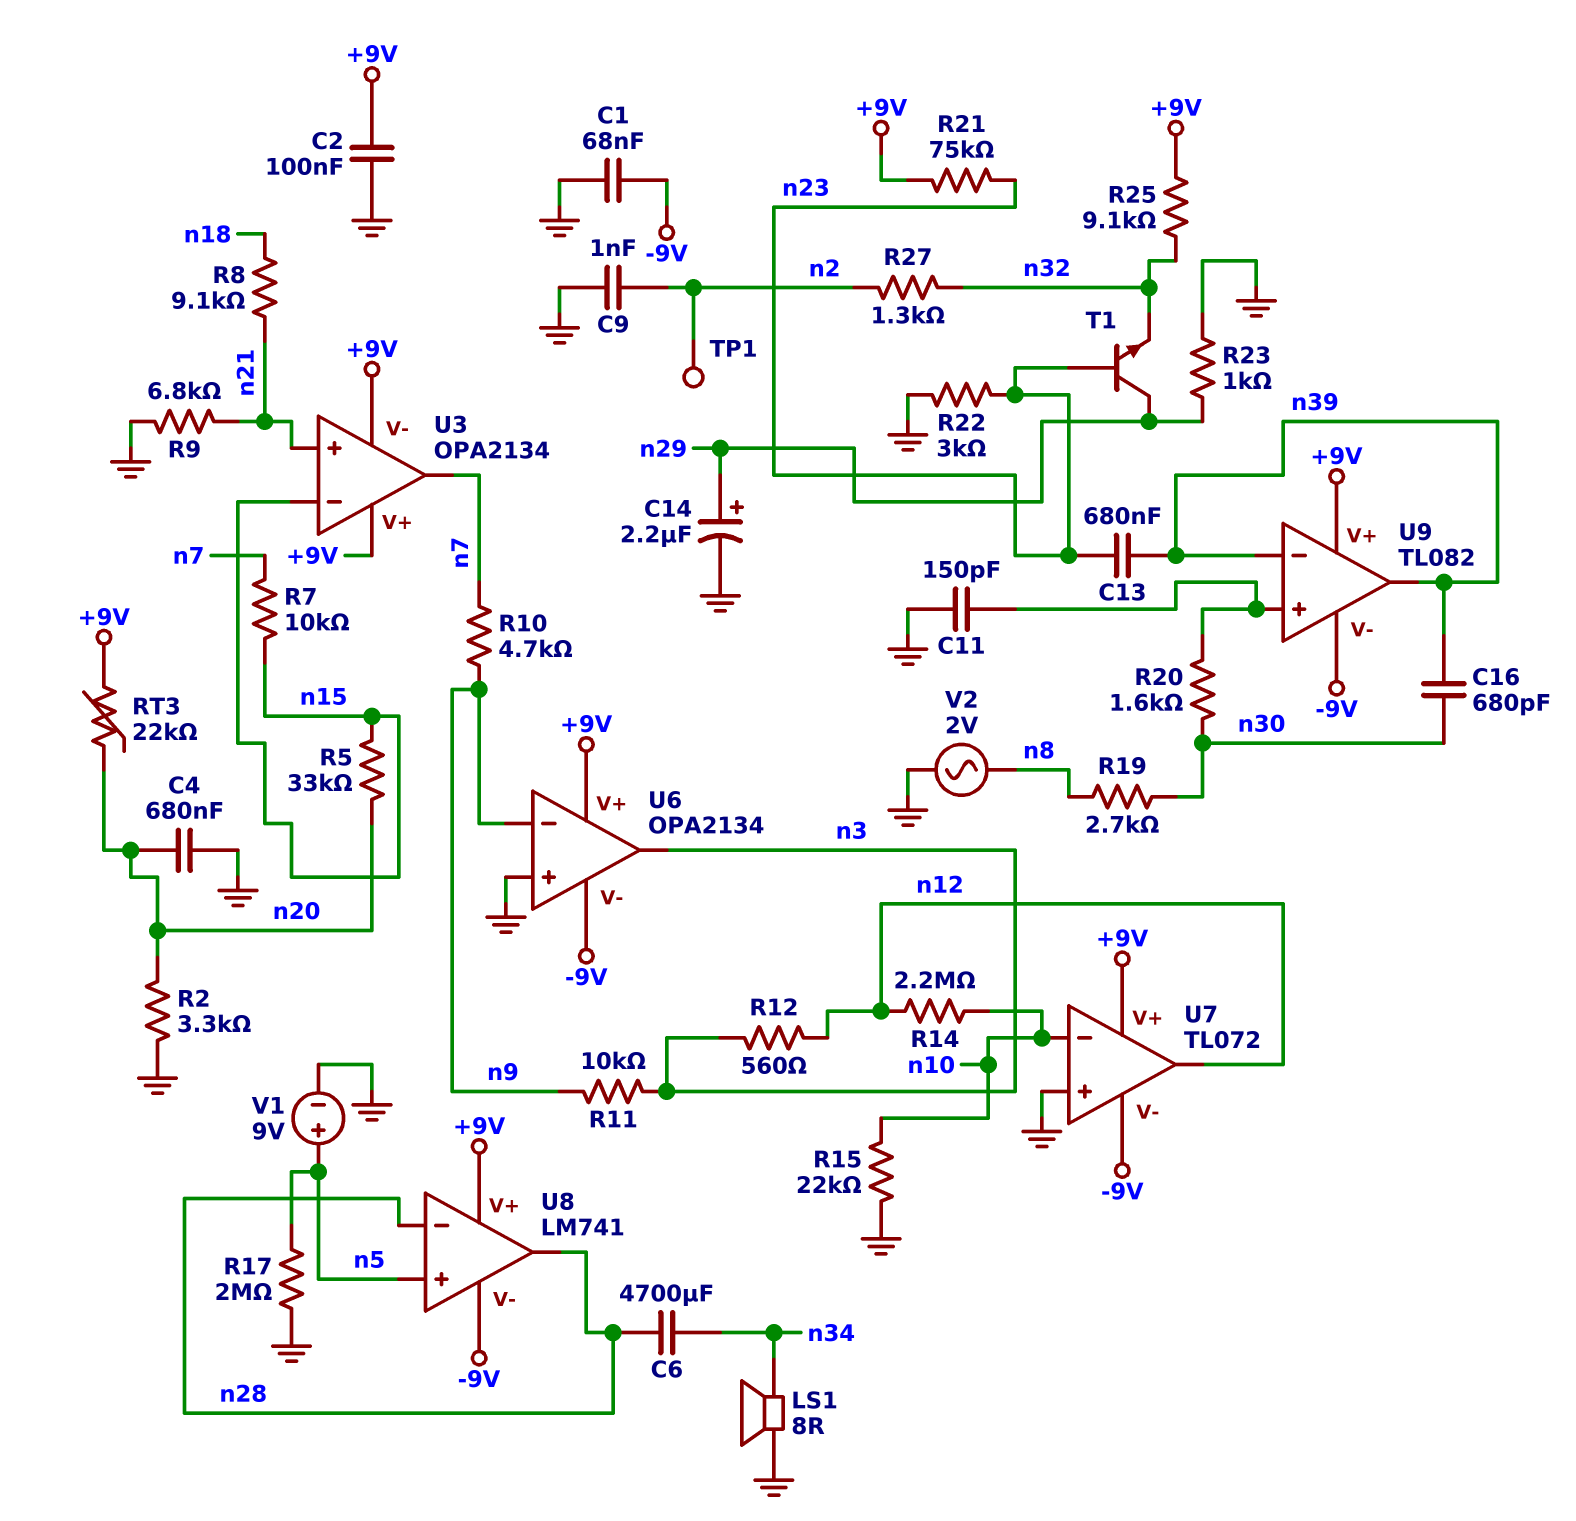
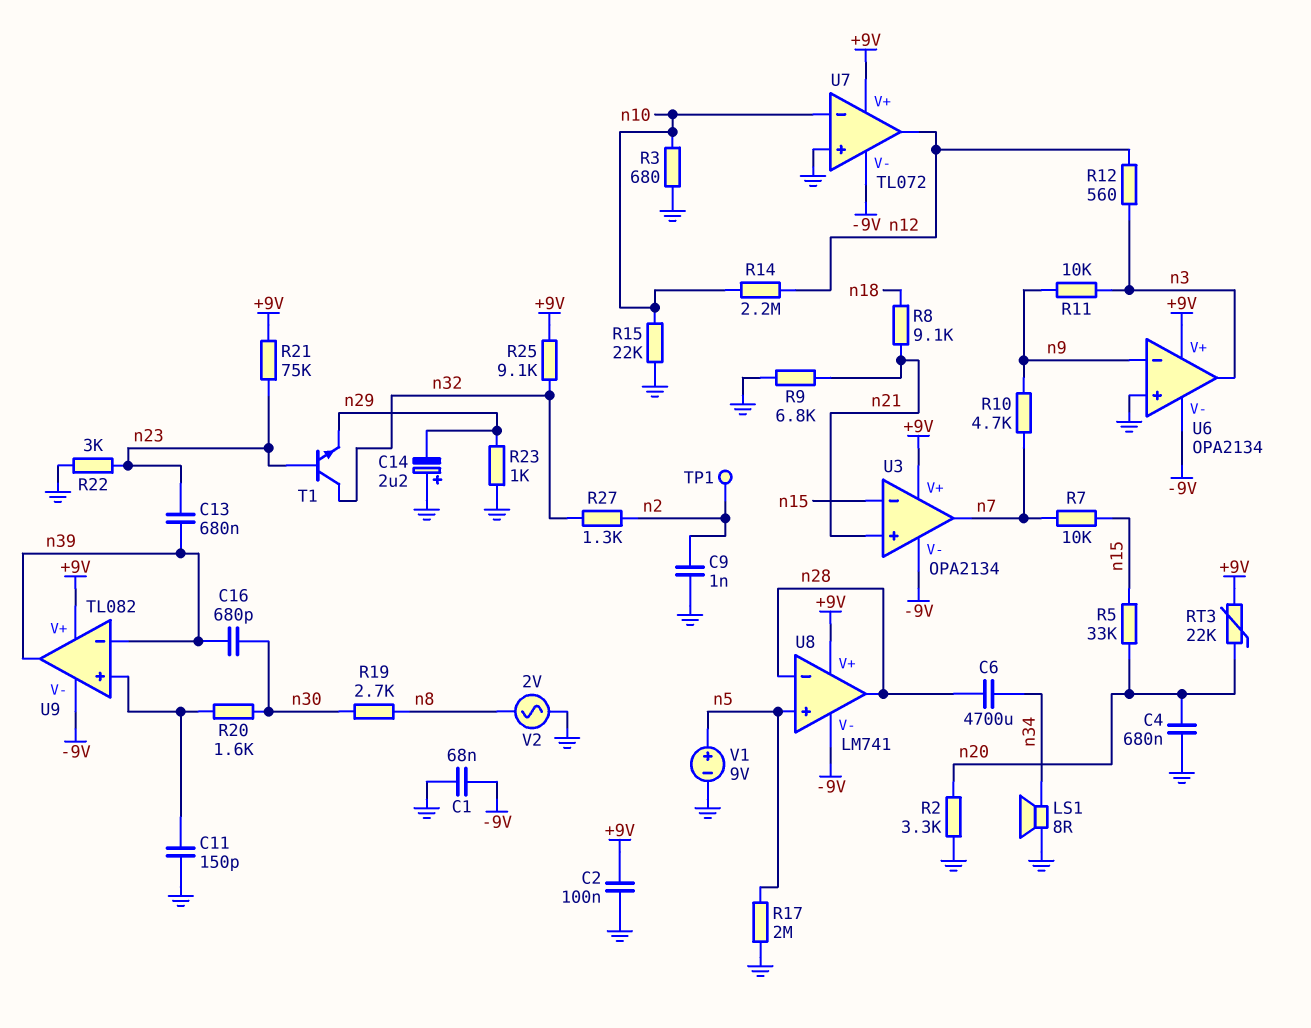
C14: 2.2uF (plus n29, minus GND) -> 2.2uF (plus GND, minus n29)
R3: none -> 680 (GND, n10)
T1: NPN (B n23, C n29, E n32) -> NPN (B n23, C n32, E n29)
U3 pin V-: +9V -> -9V

